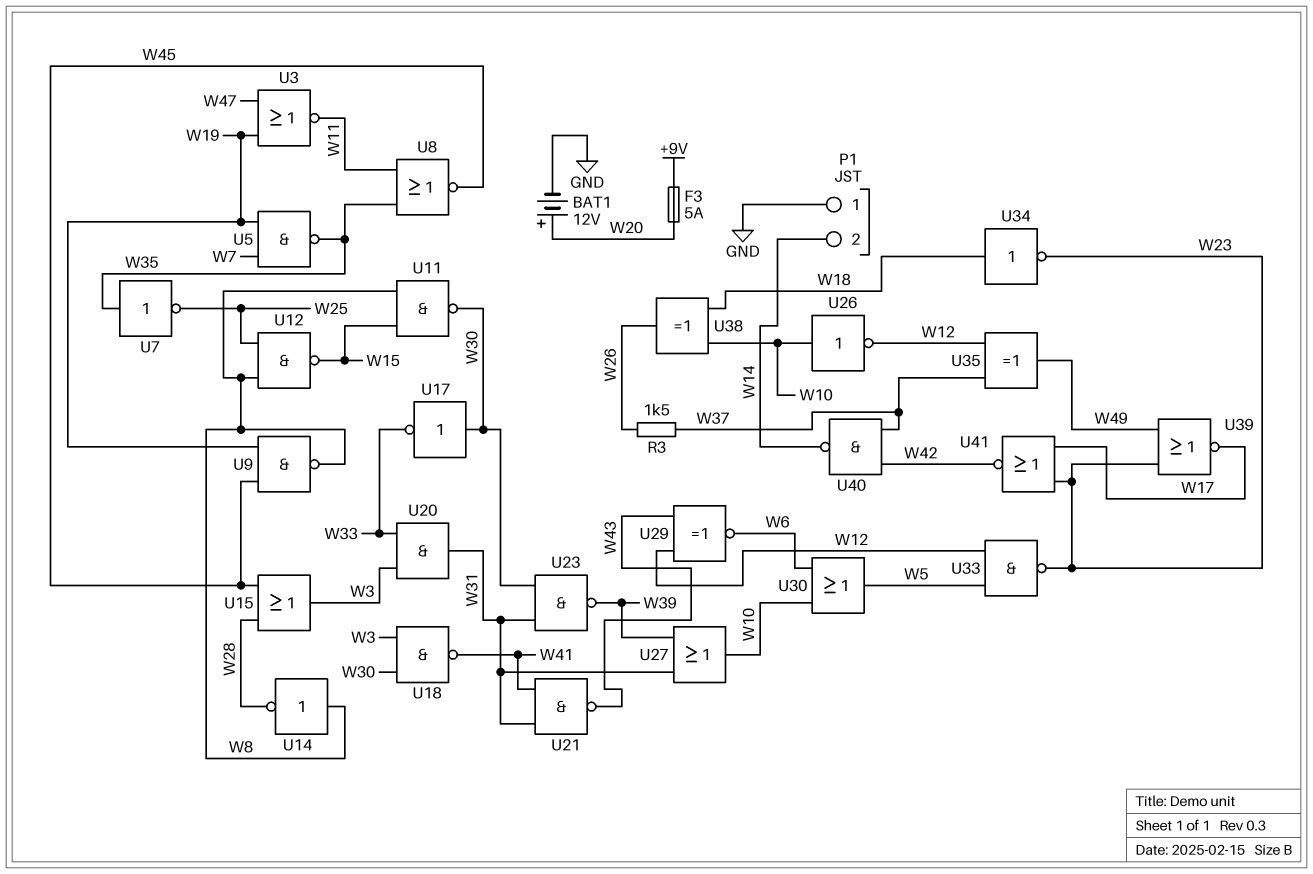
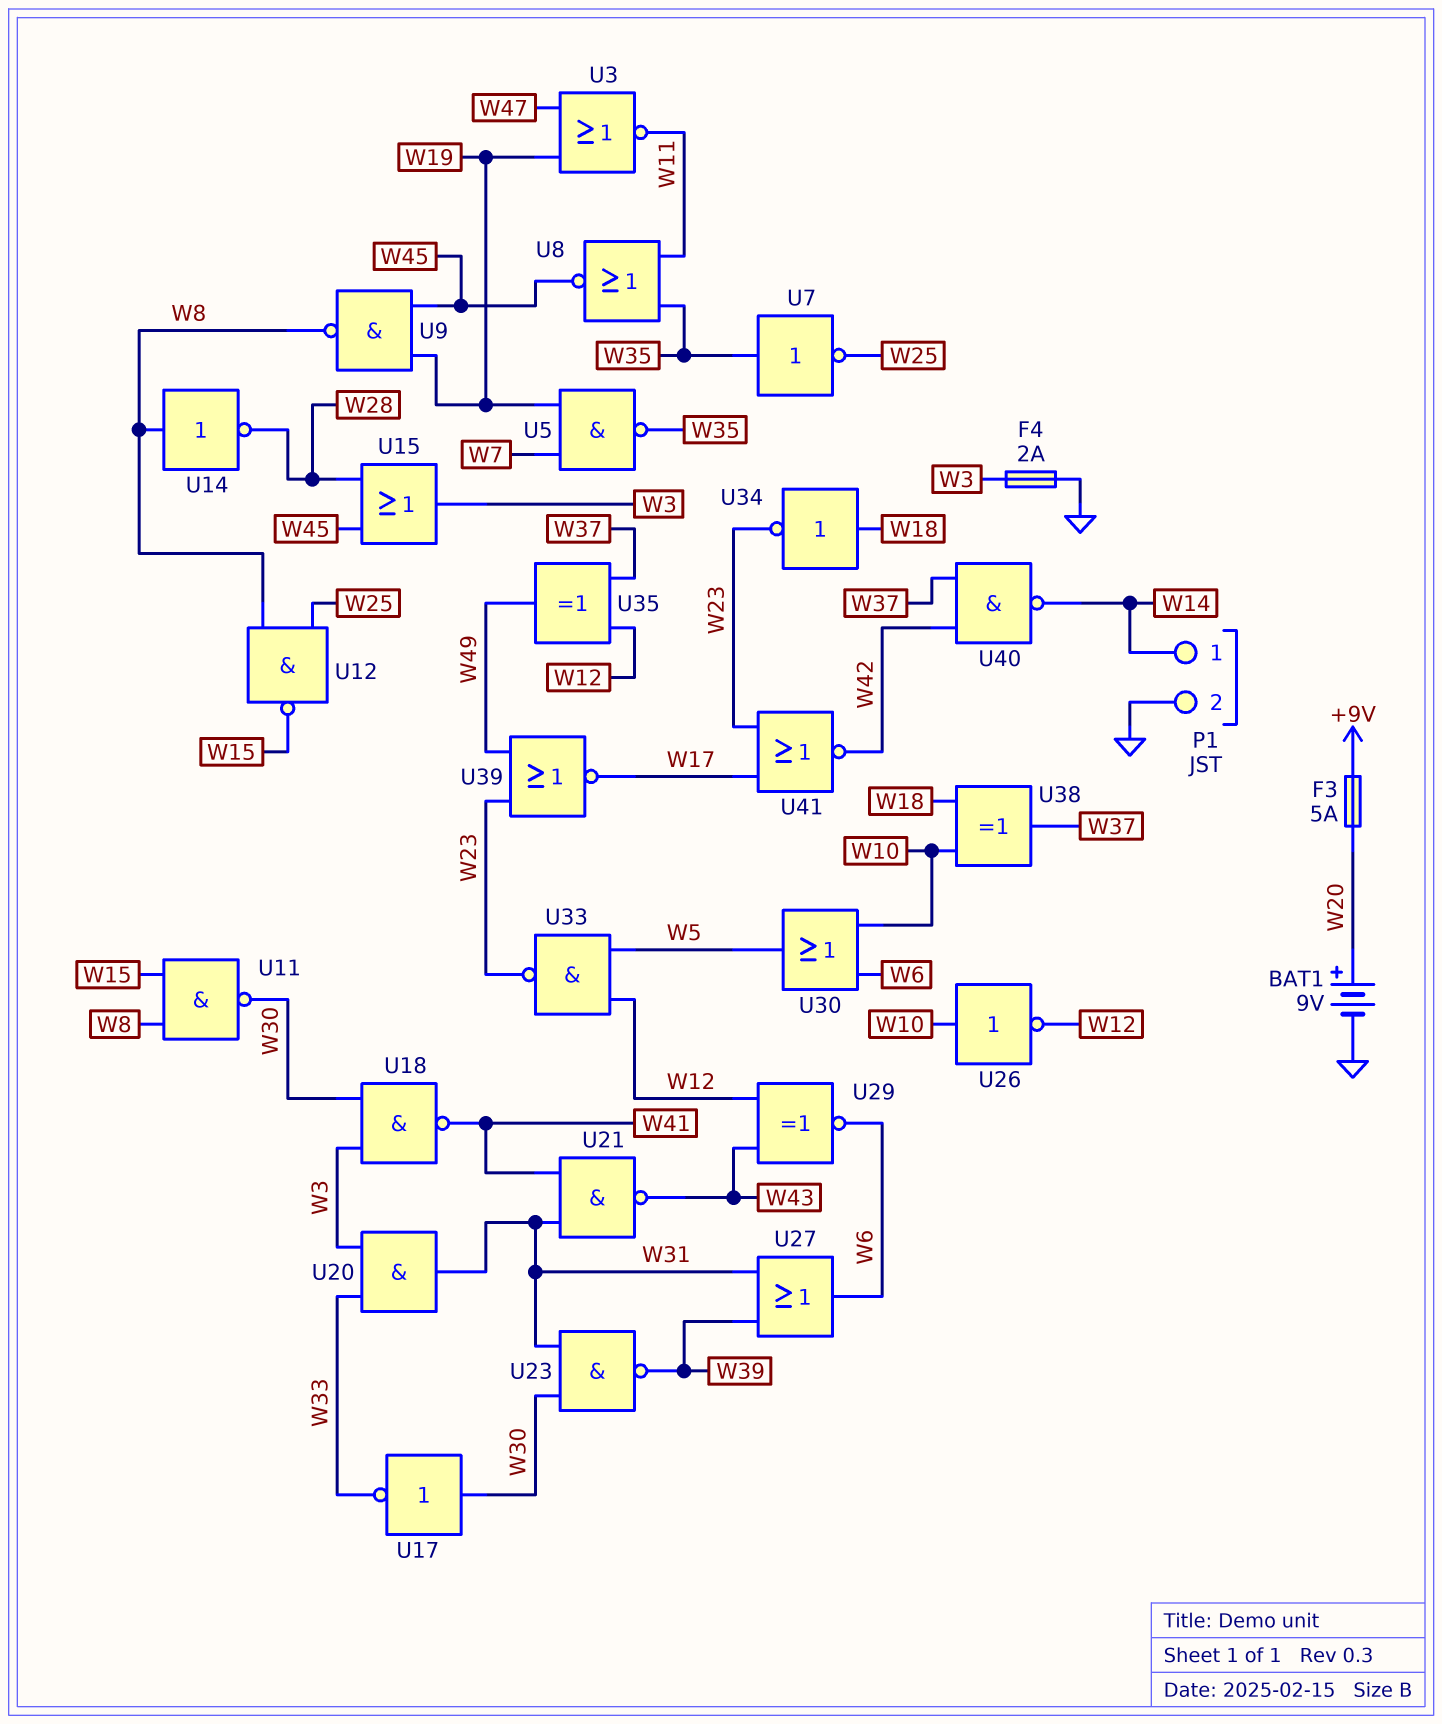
BAT1: 12V (plus W20, minus GND) -> 9V (plus W20, minus GND)
F4: none -> 2A (GND, W3)
P1 pin 1: GND -> W14
P1 pin 2: W14 -> GND
R3: 1.5k (W26, W37) -> none
U27: OR (in W31, in W39, out W10) -> OR (in W31, in W39, out W6)
U38: XOR (in W10, in W18, out W26) -> XOR (in W10, in W18, out W37)

